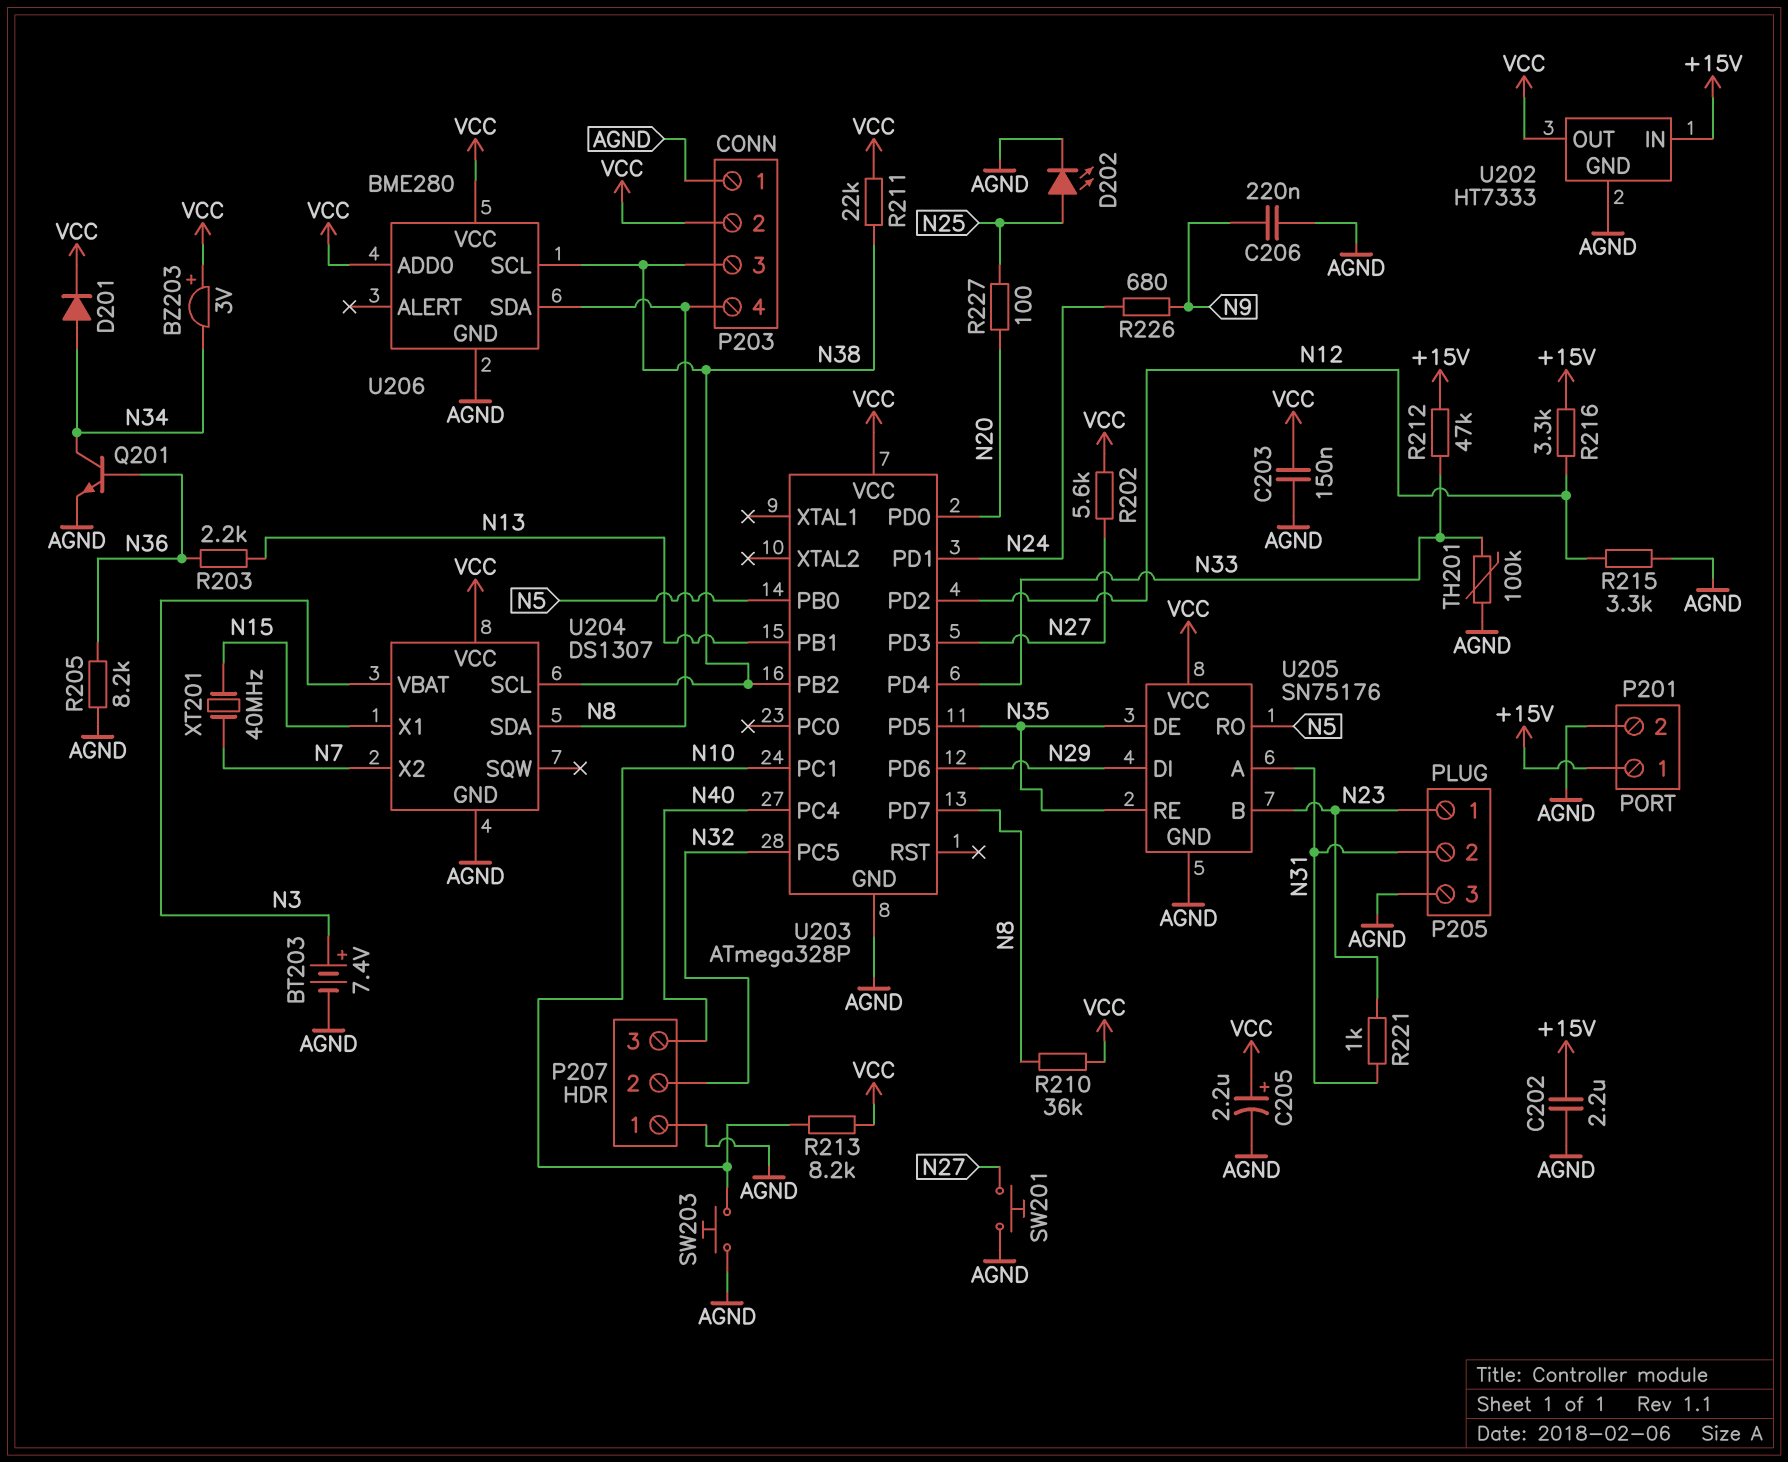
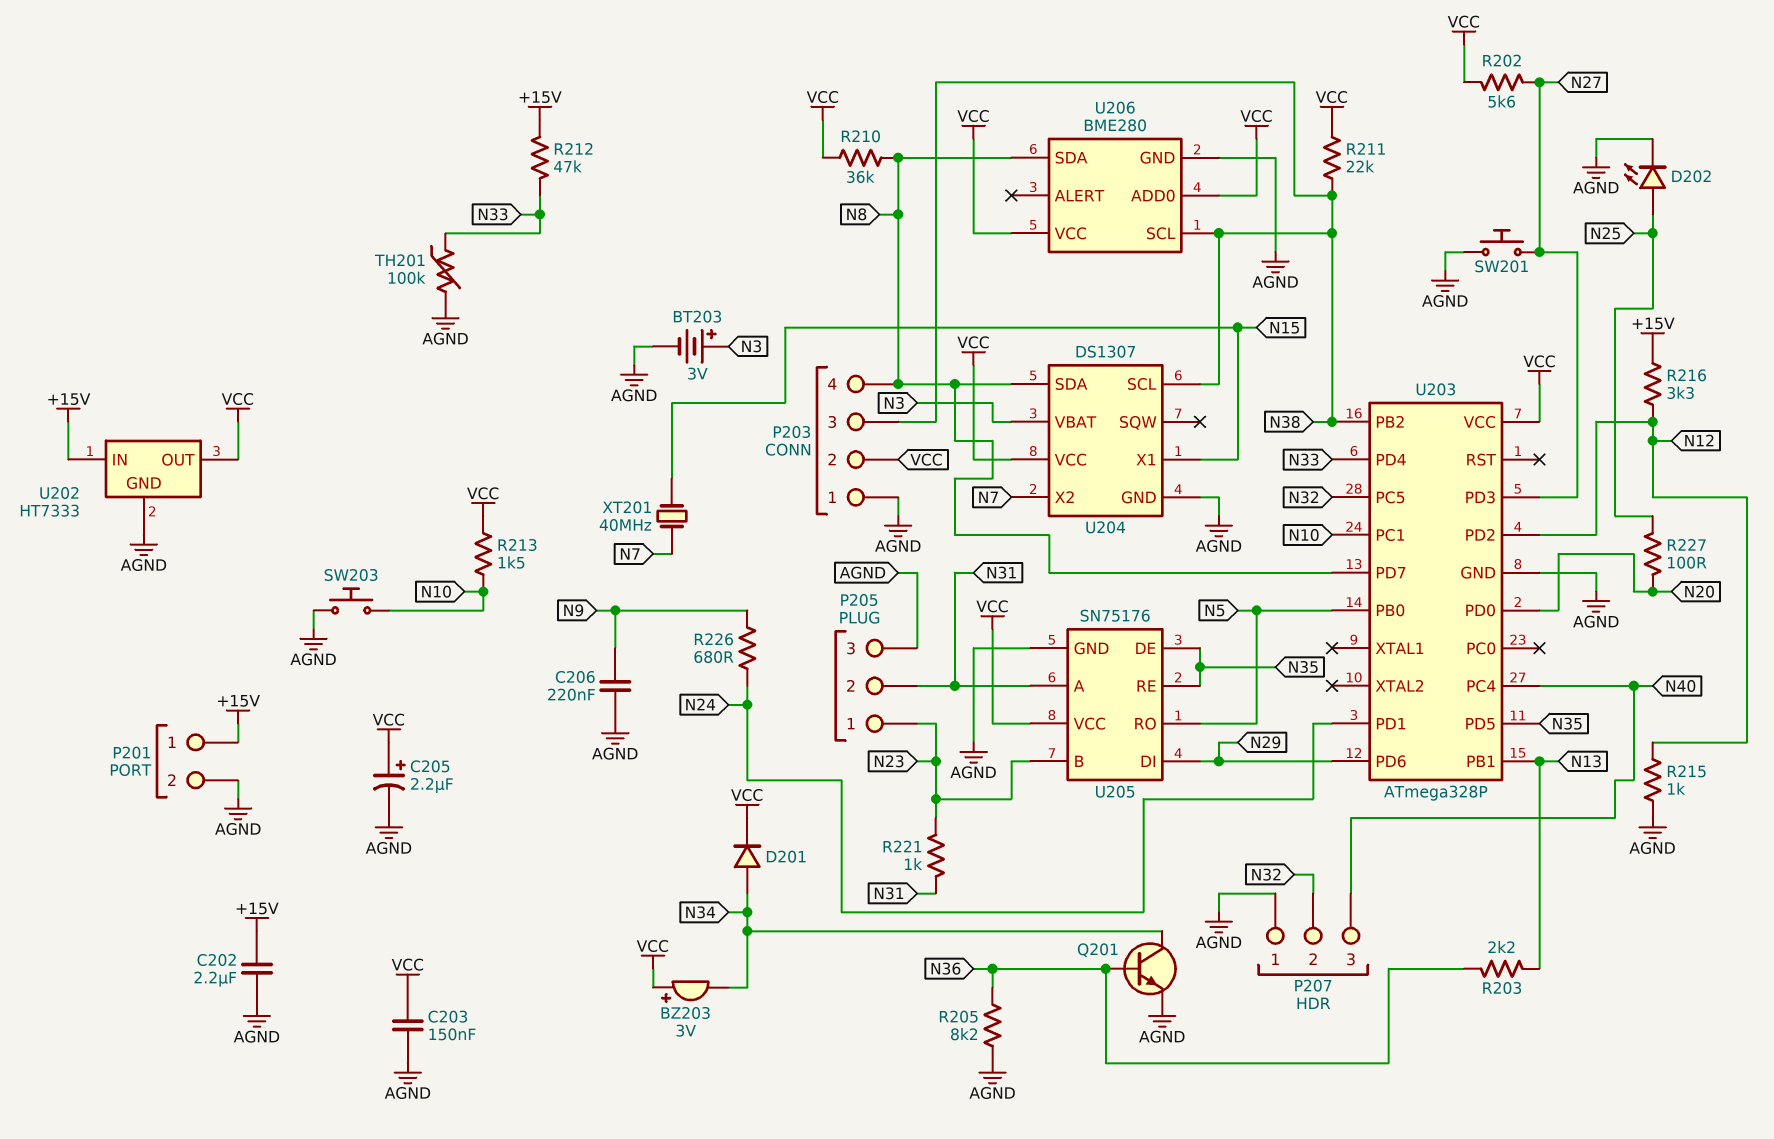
BT203: 7.4V (plus N3, minus AGND) -> 3V (plus N3, minus AGND)
R213: 8.2k (N10, VCC) -> 1.5k (N10, VCC)
R215: 3.3k (AGND, N12) -> 1k (AGND, N12)

